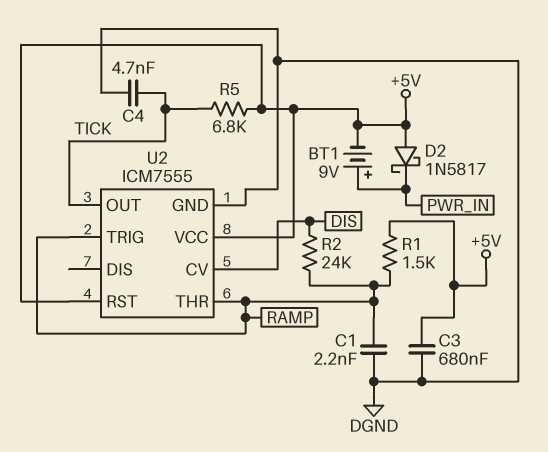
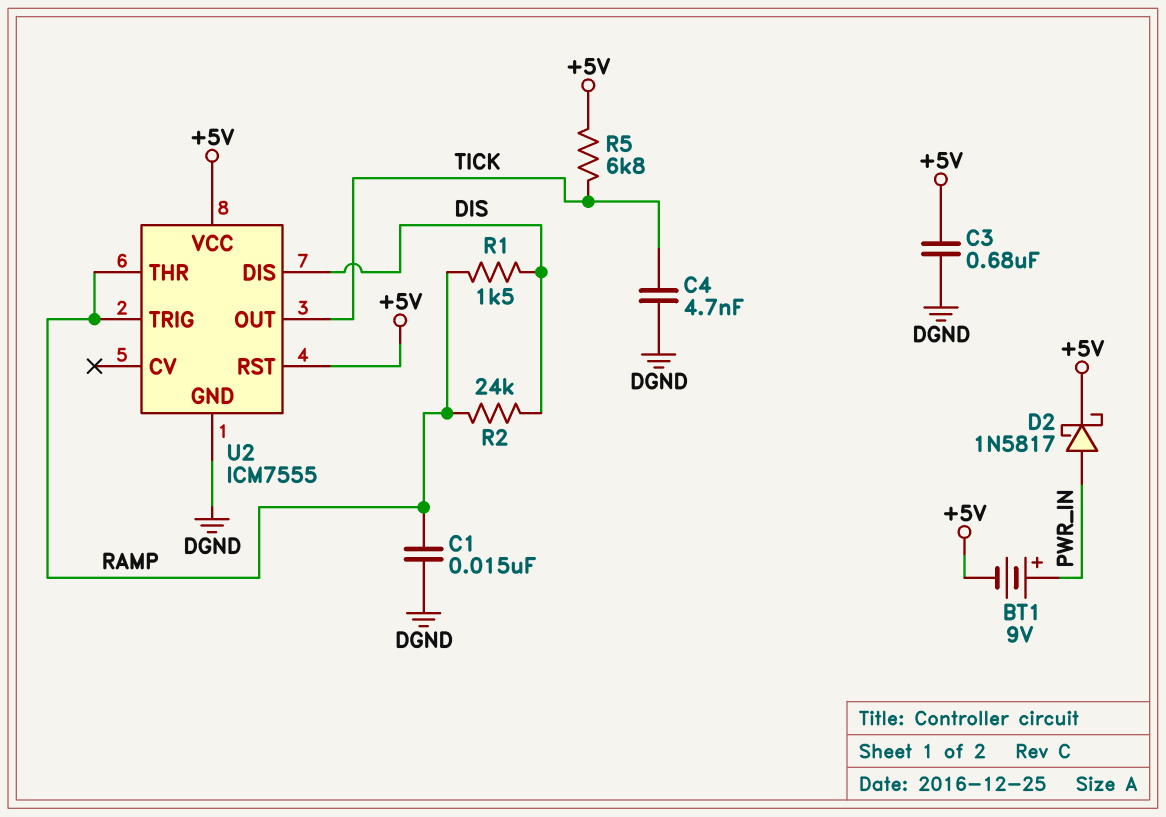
C1: 2.2nF (DGND, RAMP) -> 15nF (DGND, RAMP)
D2: schottky 1N5817 (A +5V, K PWR_IN) -> schottky 1N5817 (A PWR_IN, K +5V)
R1: 1.5k (+5V, RAMP) -> 1.5k (DIS, RAMP)
U2 pin CV: DIS -> none
U2 pin DIS: none -> DIS

